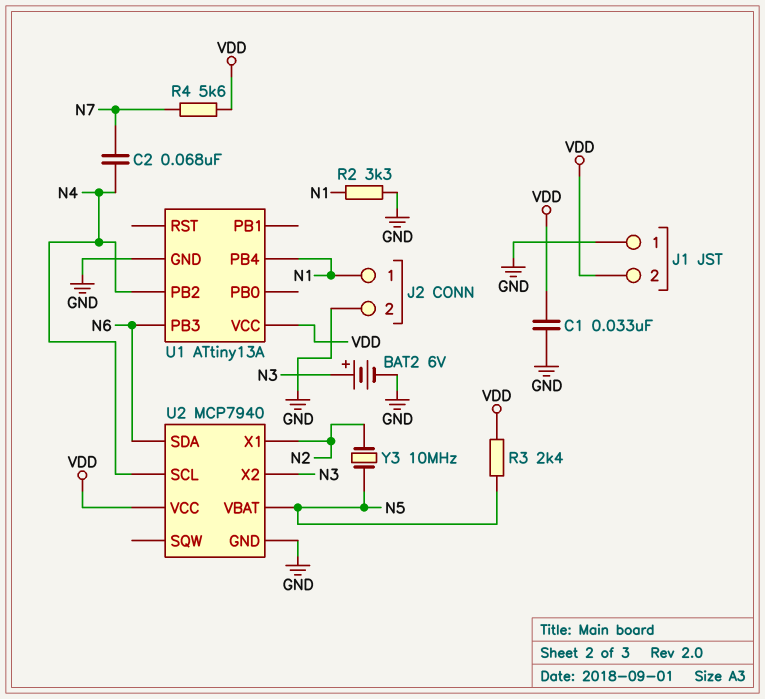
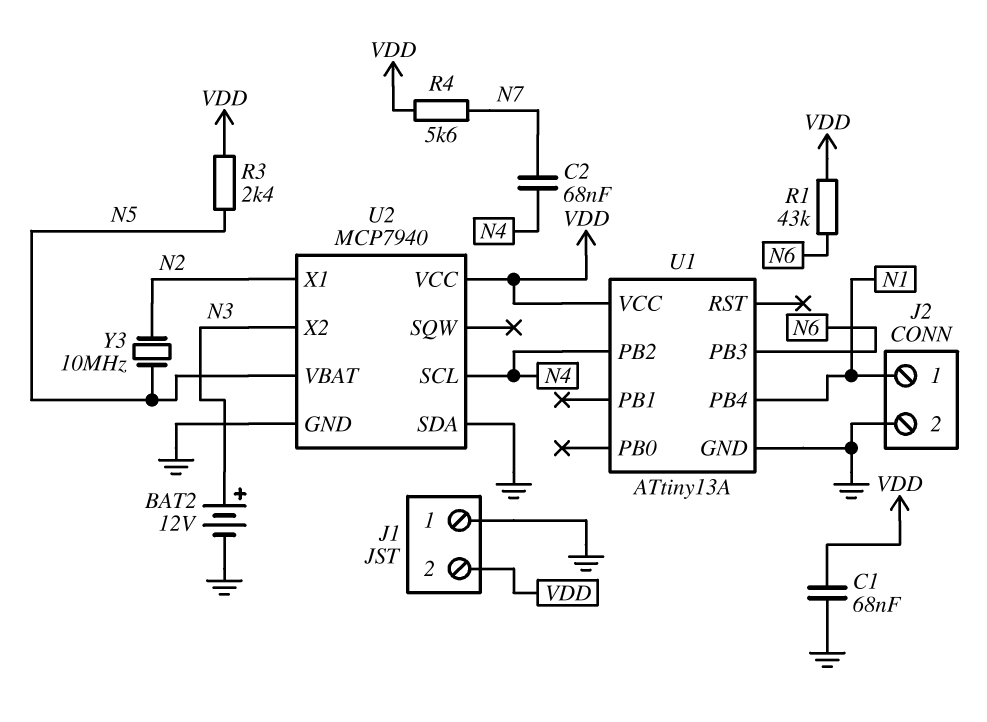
BAT2: 6V (plus N3, minus GND) -> 12V (plus N3, minus GND)
C1: 33nF (GND, VDD) -> 68nF (GND, VDD)
R1: none -> 43k (N6, VDD)
R2: 3.3k (GND, N1) -> none
U2 pin SDA: N6 -> GND

